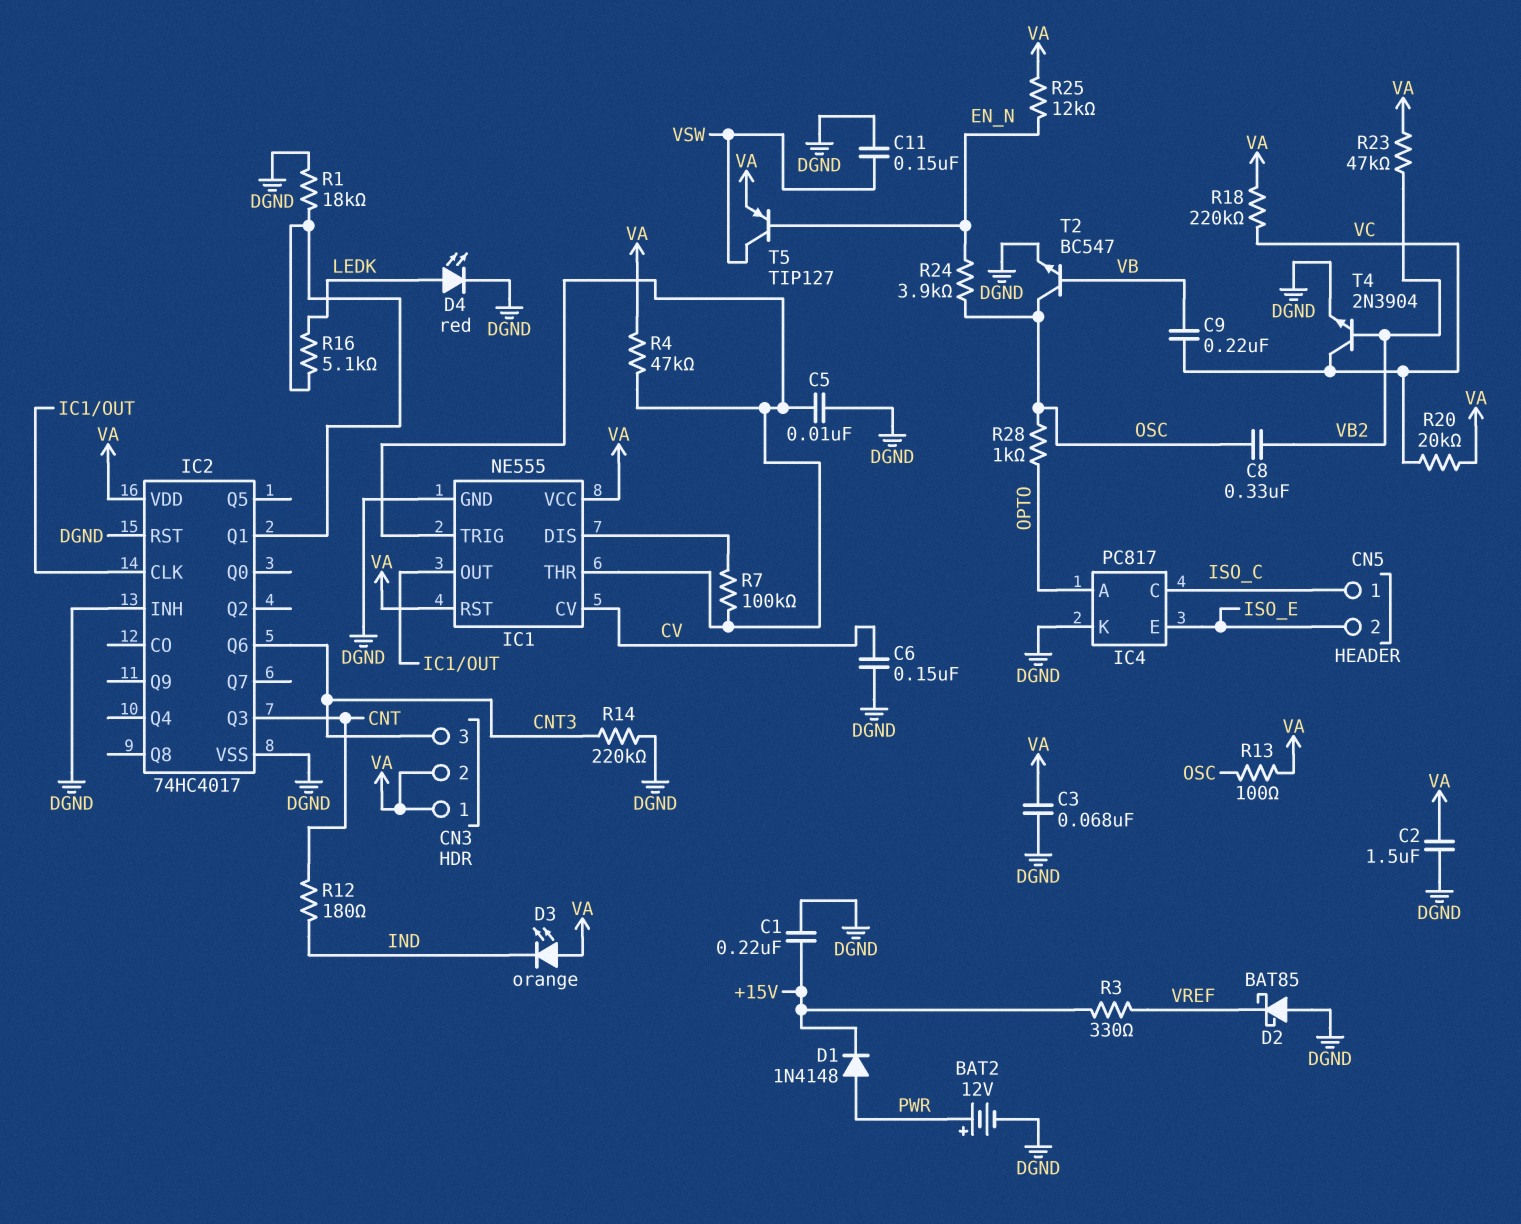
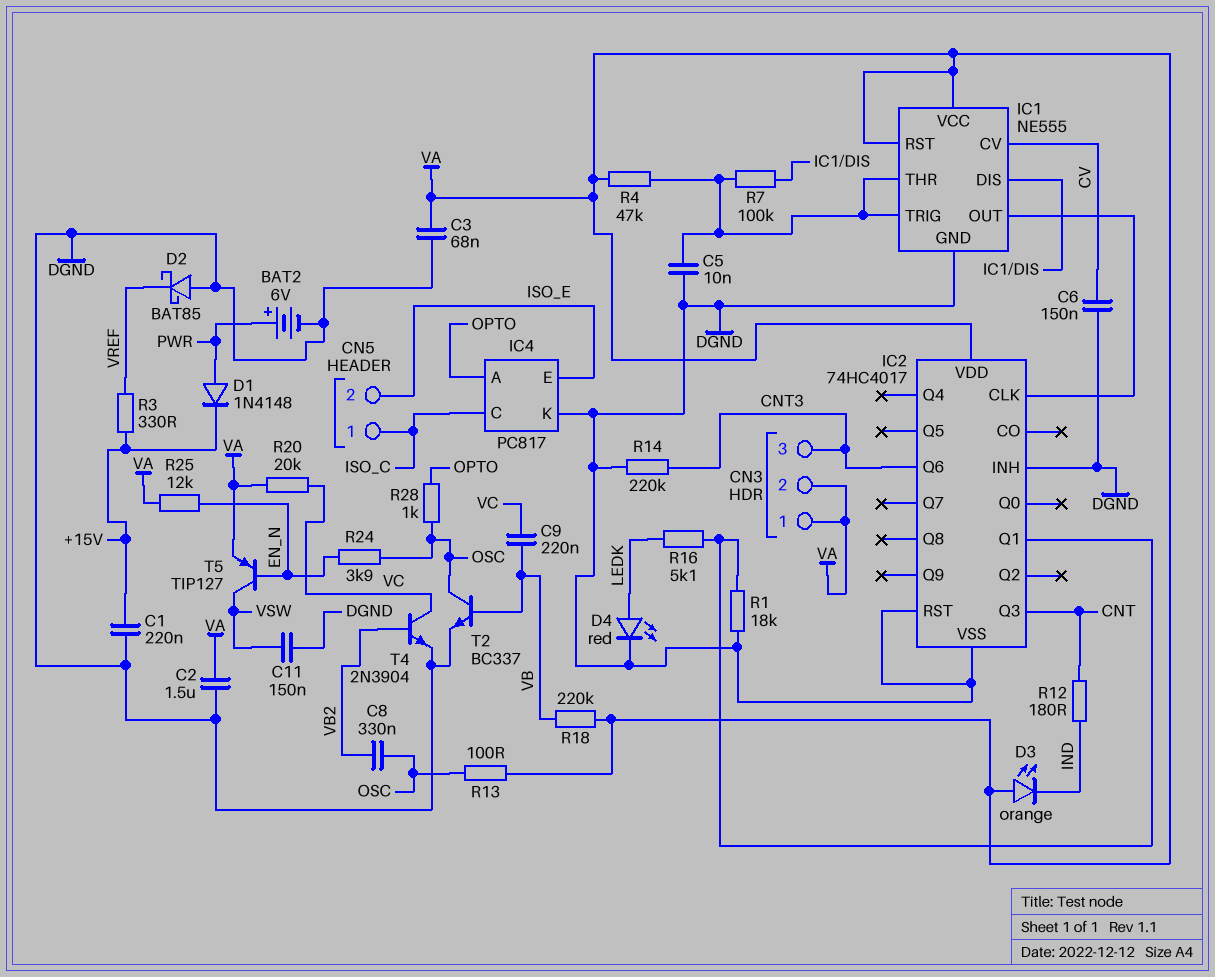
BAT2: 12V (plus PWR, minus DGND) -> 6V (plus PWR, minus DGND)
R18: 220k (VA, VC) -> 220k (VA, VB)
R23: 47k (VA, VB2) -> none
T2: NPN BC547 (B VB, C OSC, E DGND) -> NPN BC337 (B VB, C OSC, E DGND)

